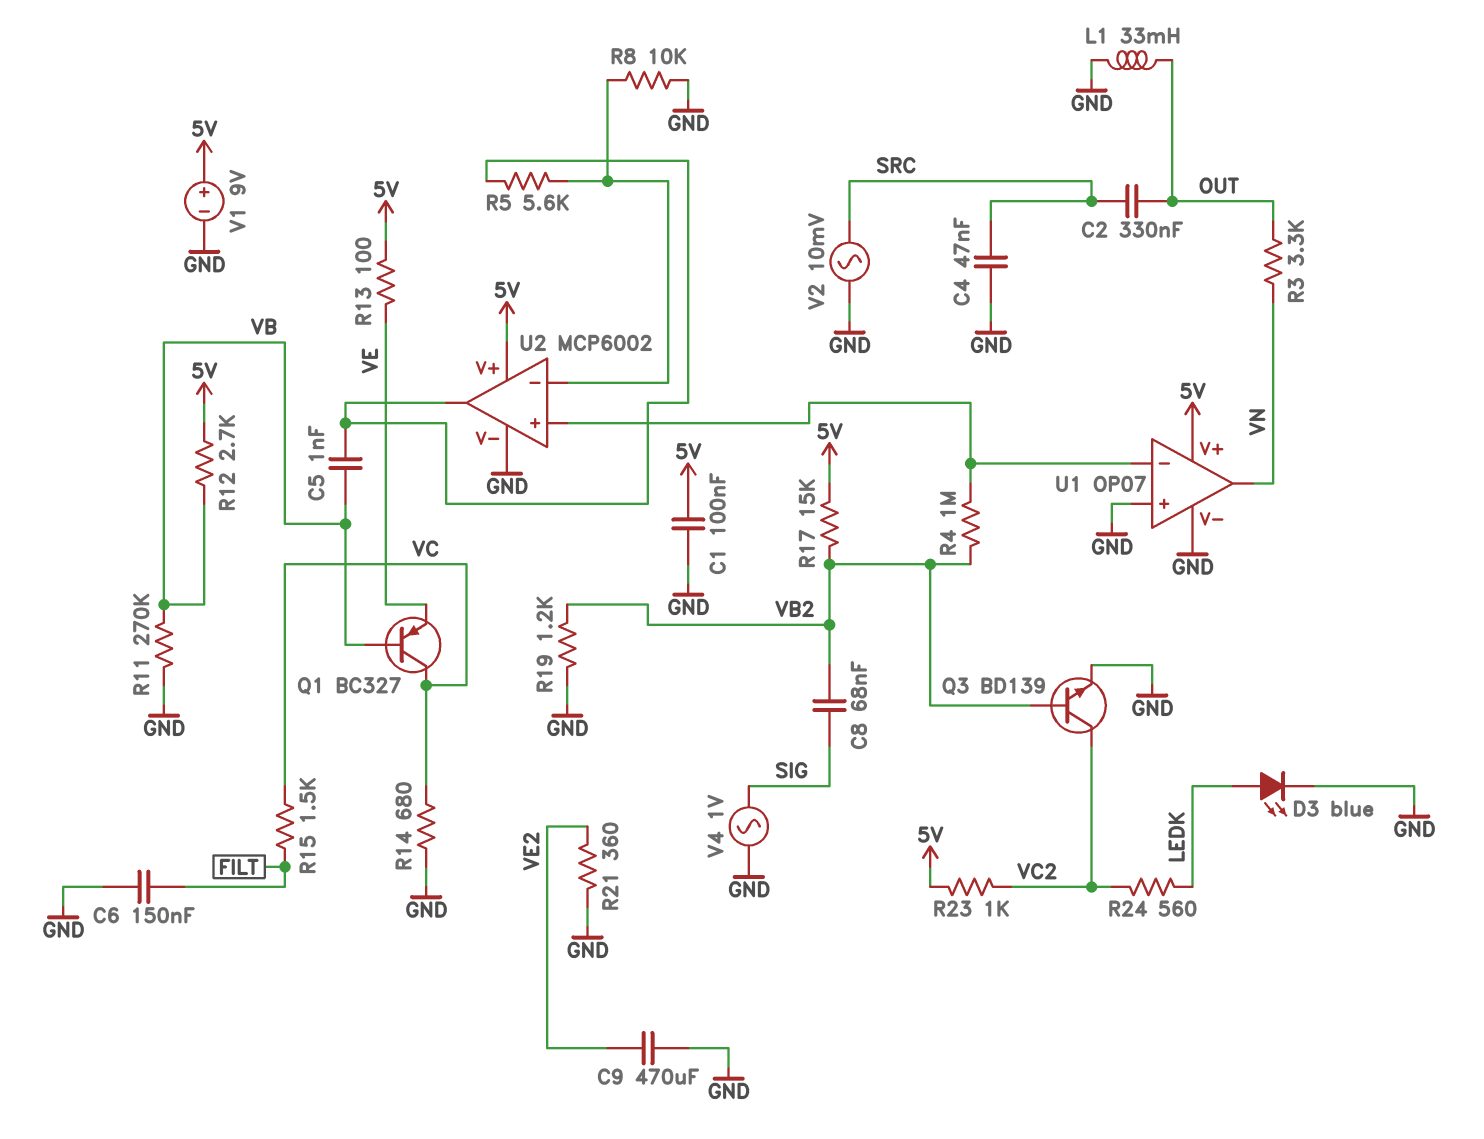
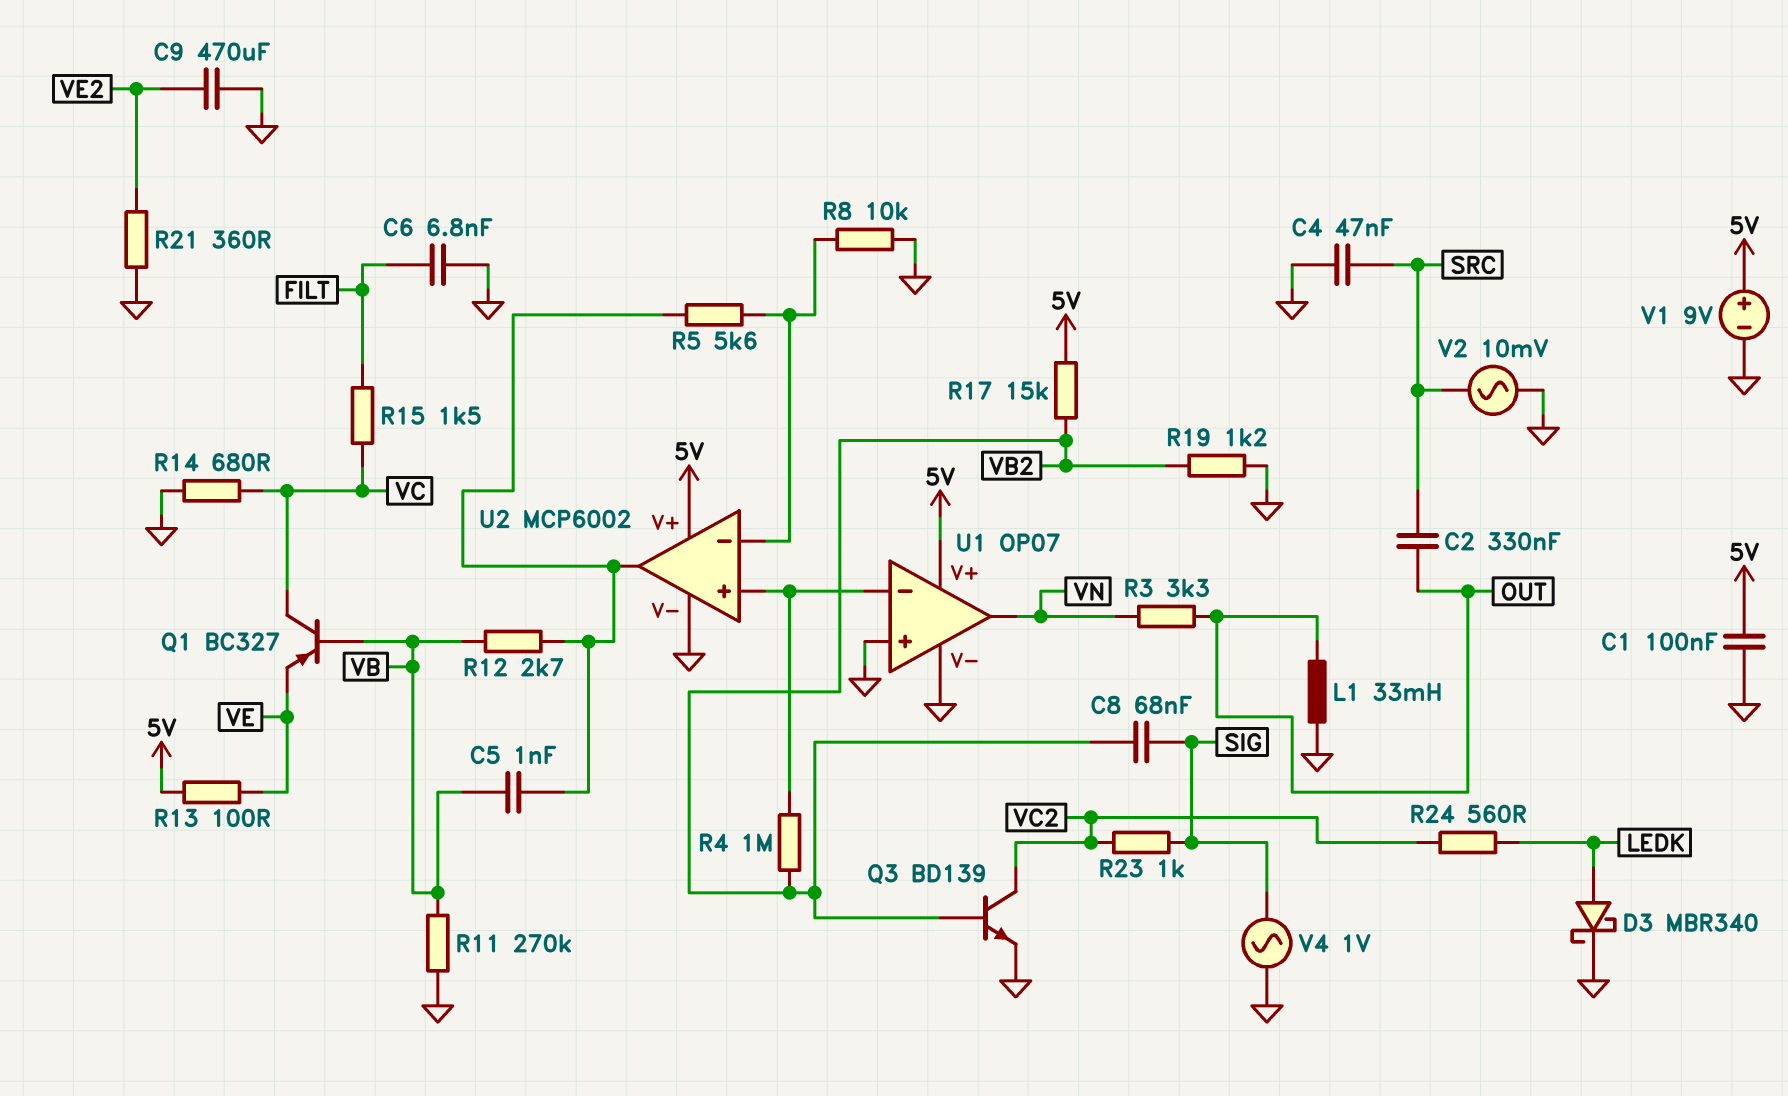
C6: 150nF (FILT, GND) -> 6.8nF (FILT, GND)
D3: LED blue (A LEDK, K GND) -> schottky MBR340 (A LEDK, K GND)
R12: 2.7k (5V, VB) -> 2.7k (U2/out, VB)
R23: 1k (5V, VC2) -> 1k (SIG, VC2)

